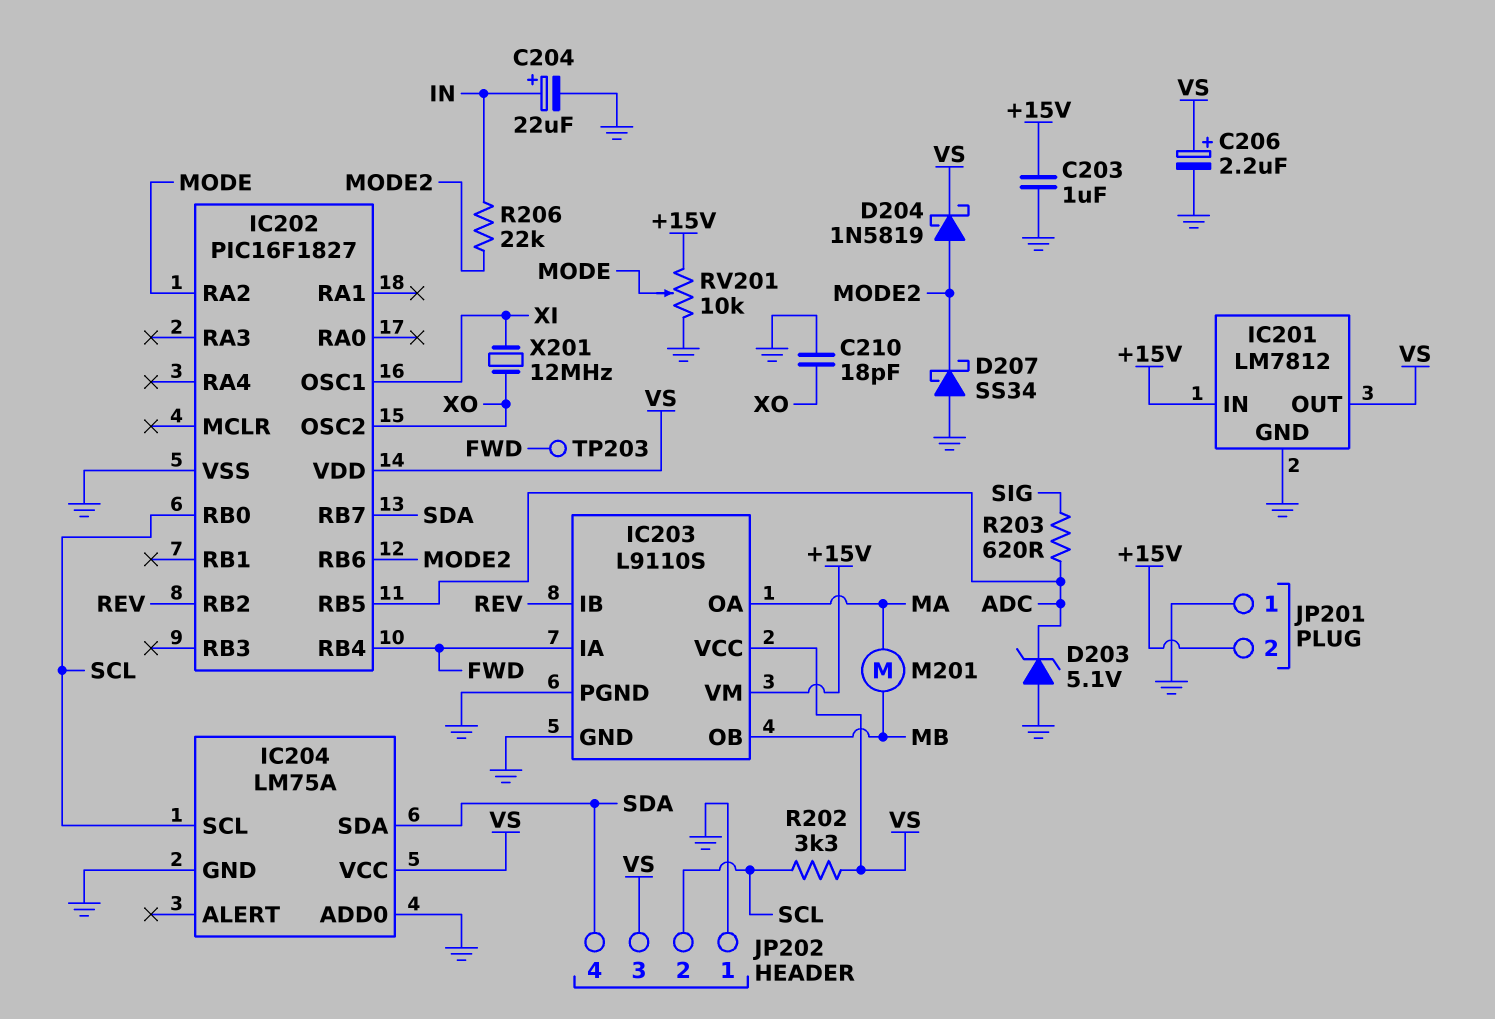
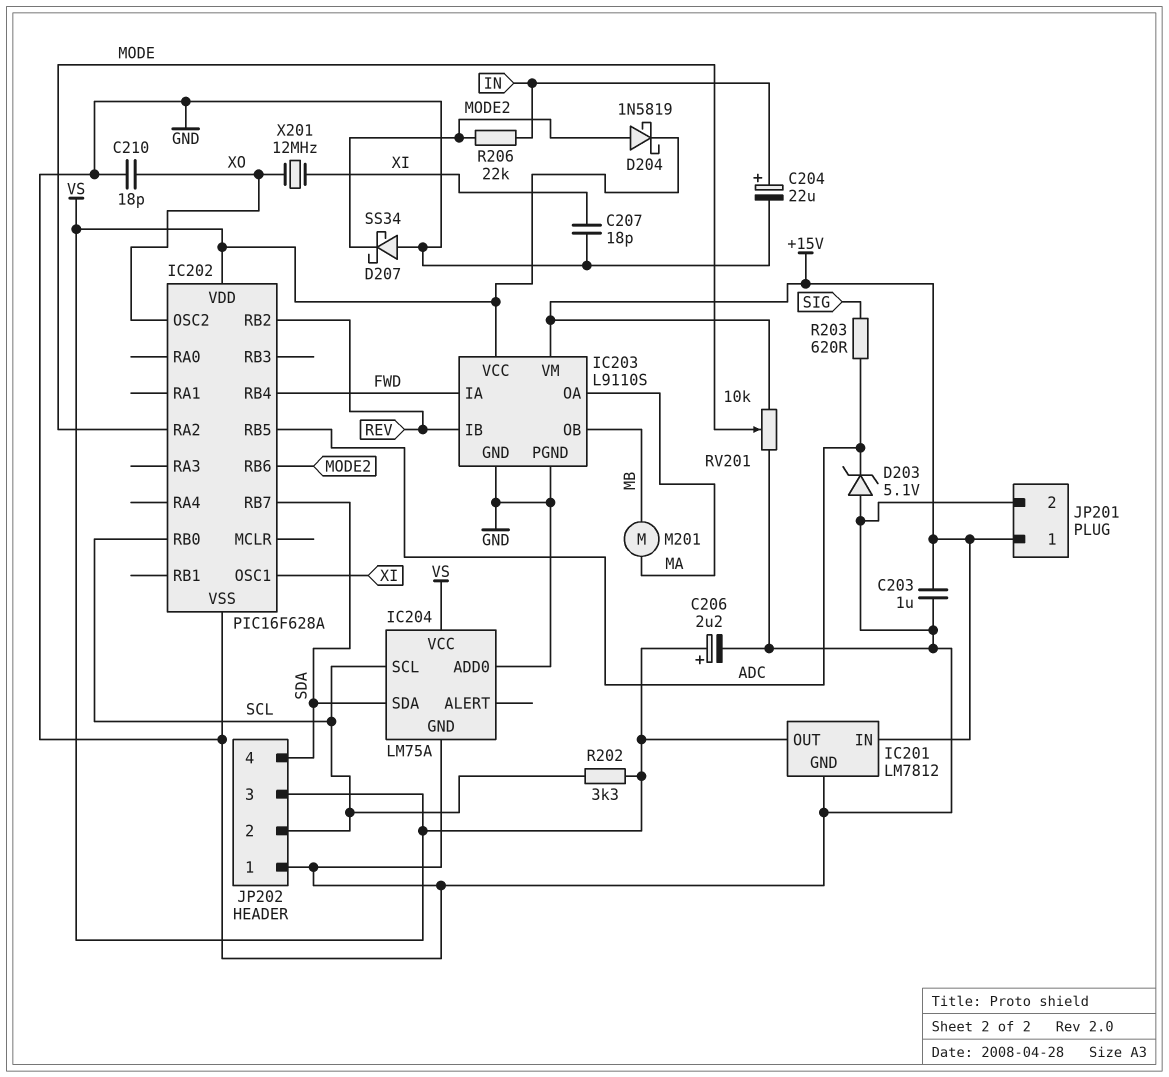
C207: none -> 18pF (GND, XI)
IC202: PIC16F1827 -> PIC16F628A
JP201 pin 1: GND -> +15V
JP201 pin 2: +15V -> GND
TP203: test point (FWD) -> none

